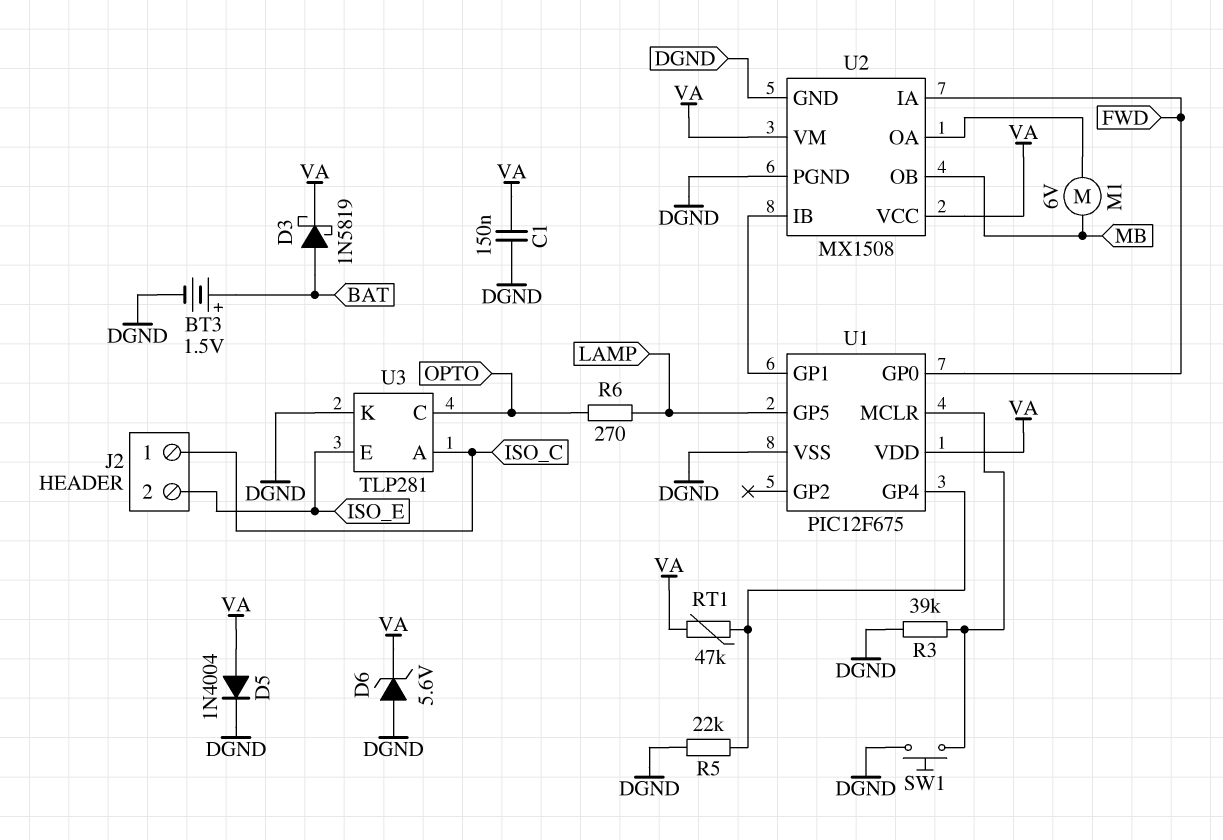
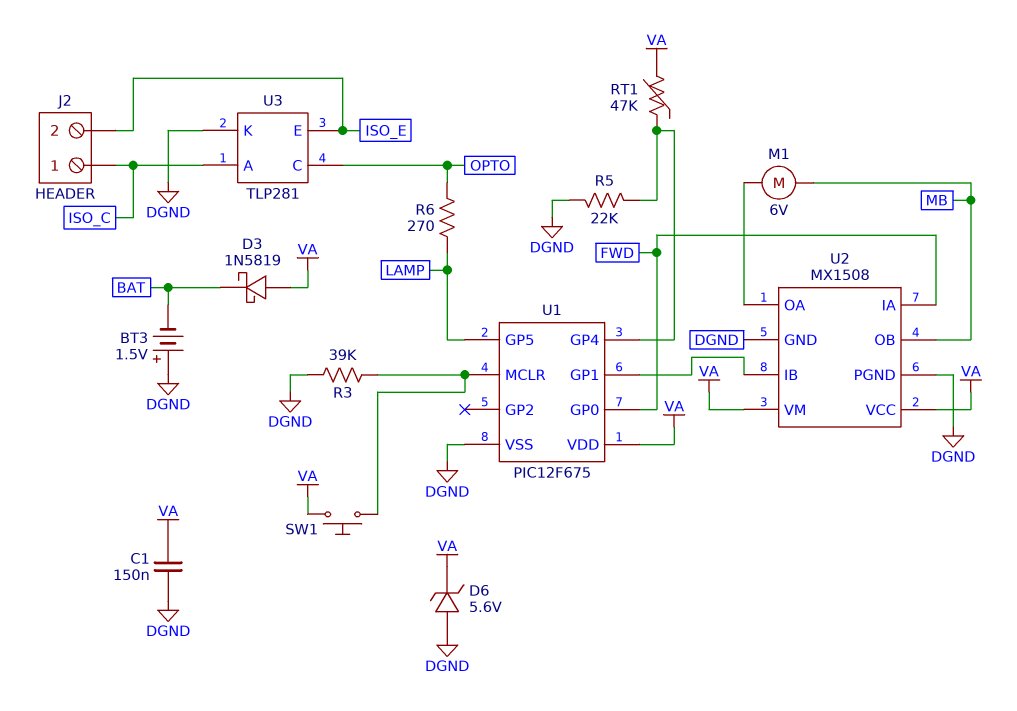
BT3: 1.5V (plus BAT, minus DGND) -> 1.5V (plus DGND, minus BAT)
D3: schottky 1N5819 (A BAT, K VA) -> schottky 1N5819 (A VA, K BAT)
D5: diode 1N4004 (A VA, K DGND) -> none
SW1: button (DGND, U1/MCLR) -> button (U1/MCLR, VA)

